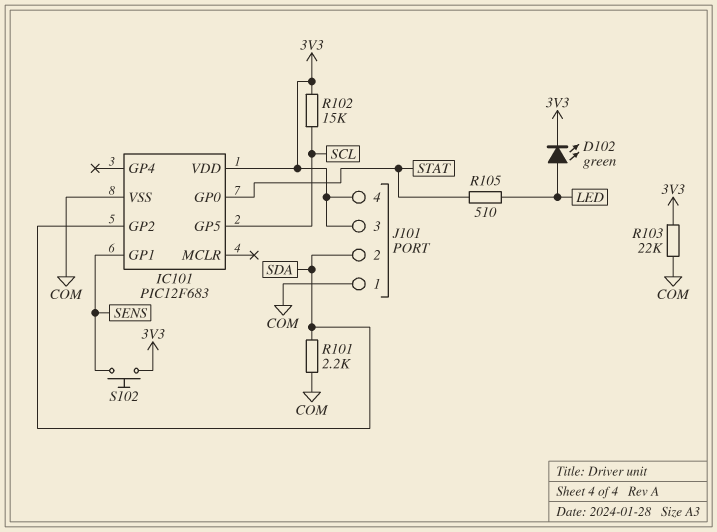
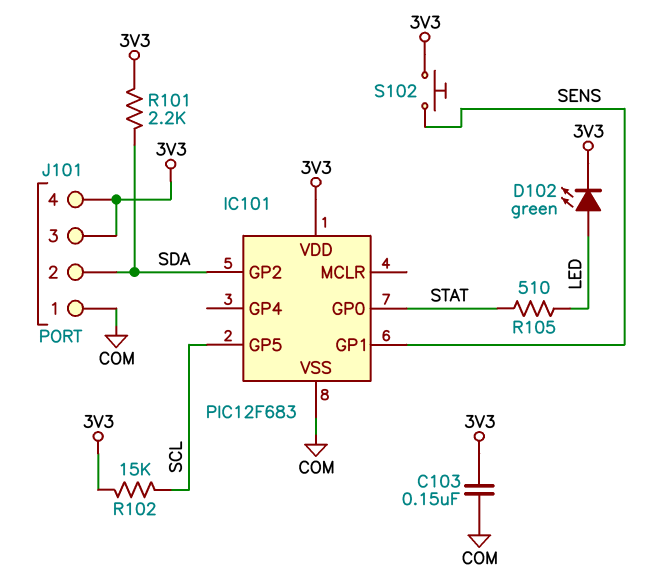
C103: none -> 150nF (3V3, COM)
R101: 2.2k (COM, SDA) -> 2.2k (3V3, SDA)
R103: 22k (3V3, COM) -> none

